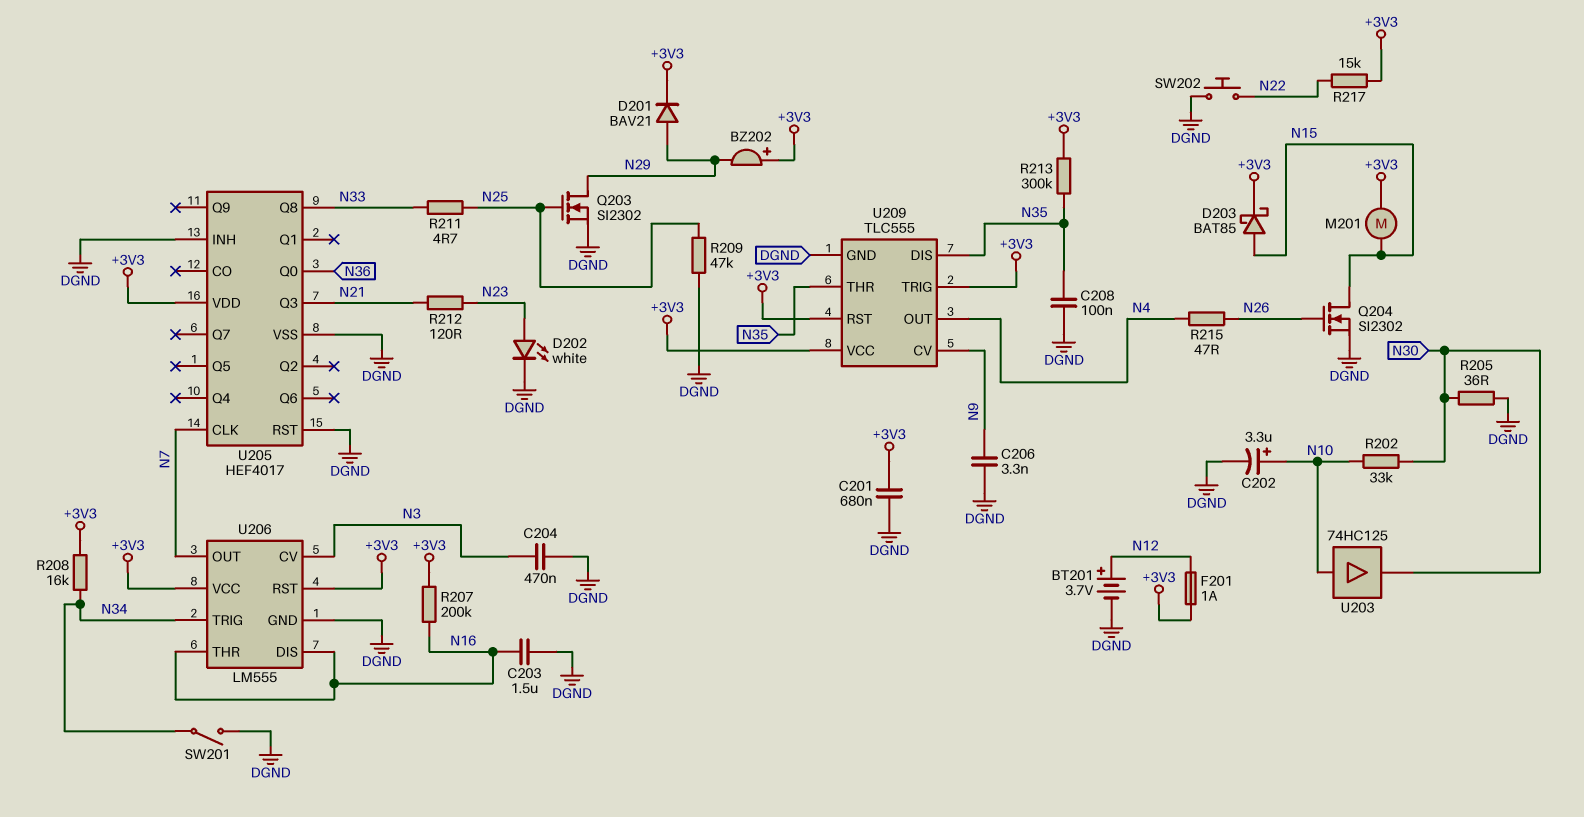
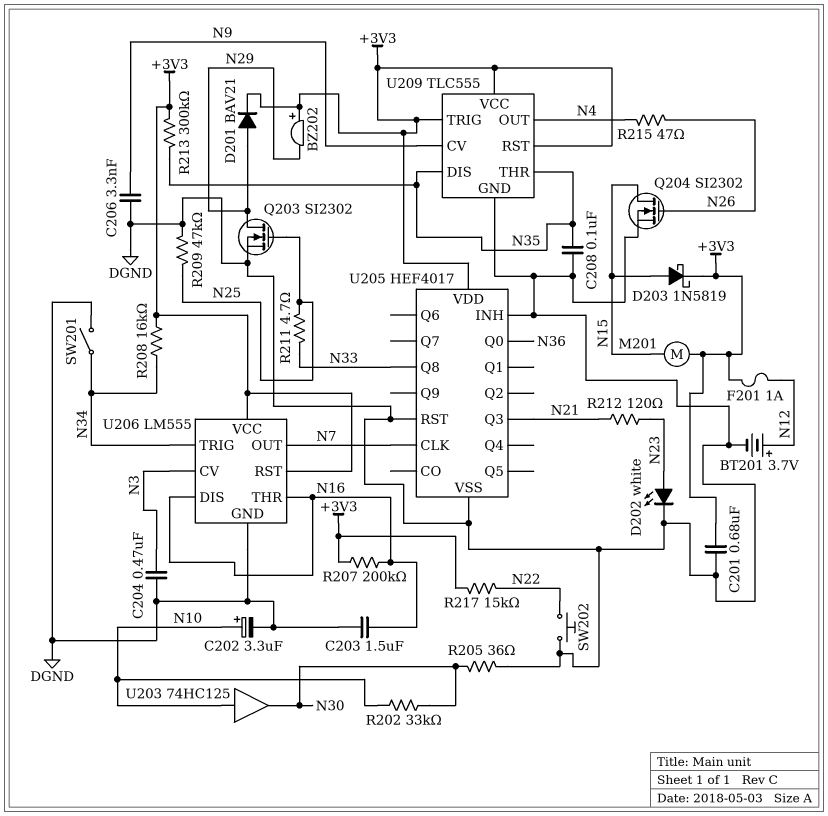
D203: schottky BAT85 (A N15, K +3V3) -> schottky 1N5819 (A N15, K +3V3)

